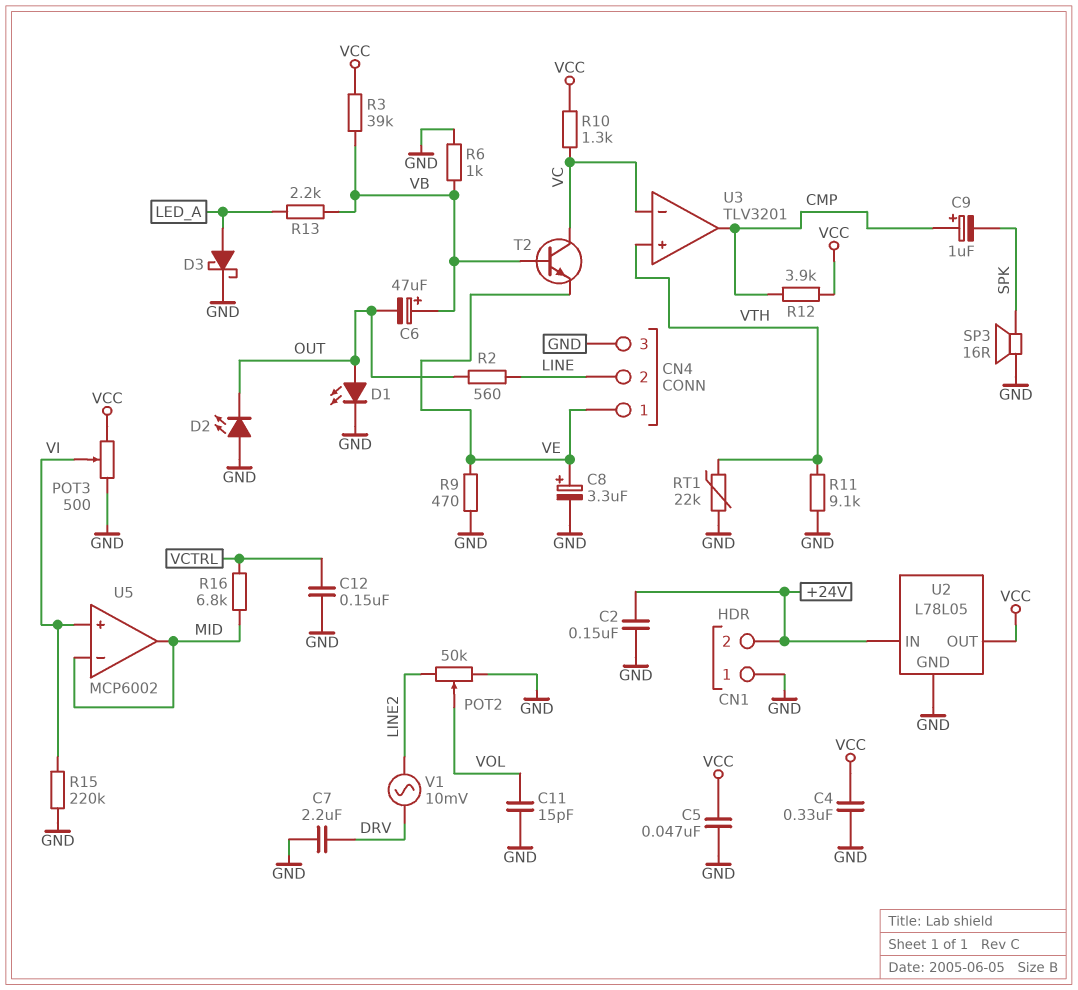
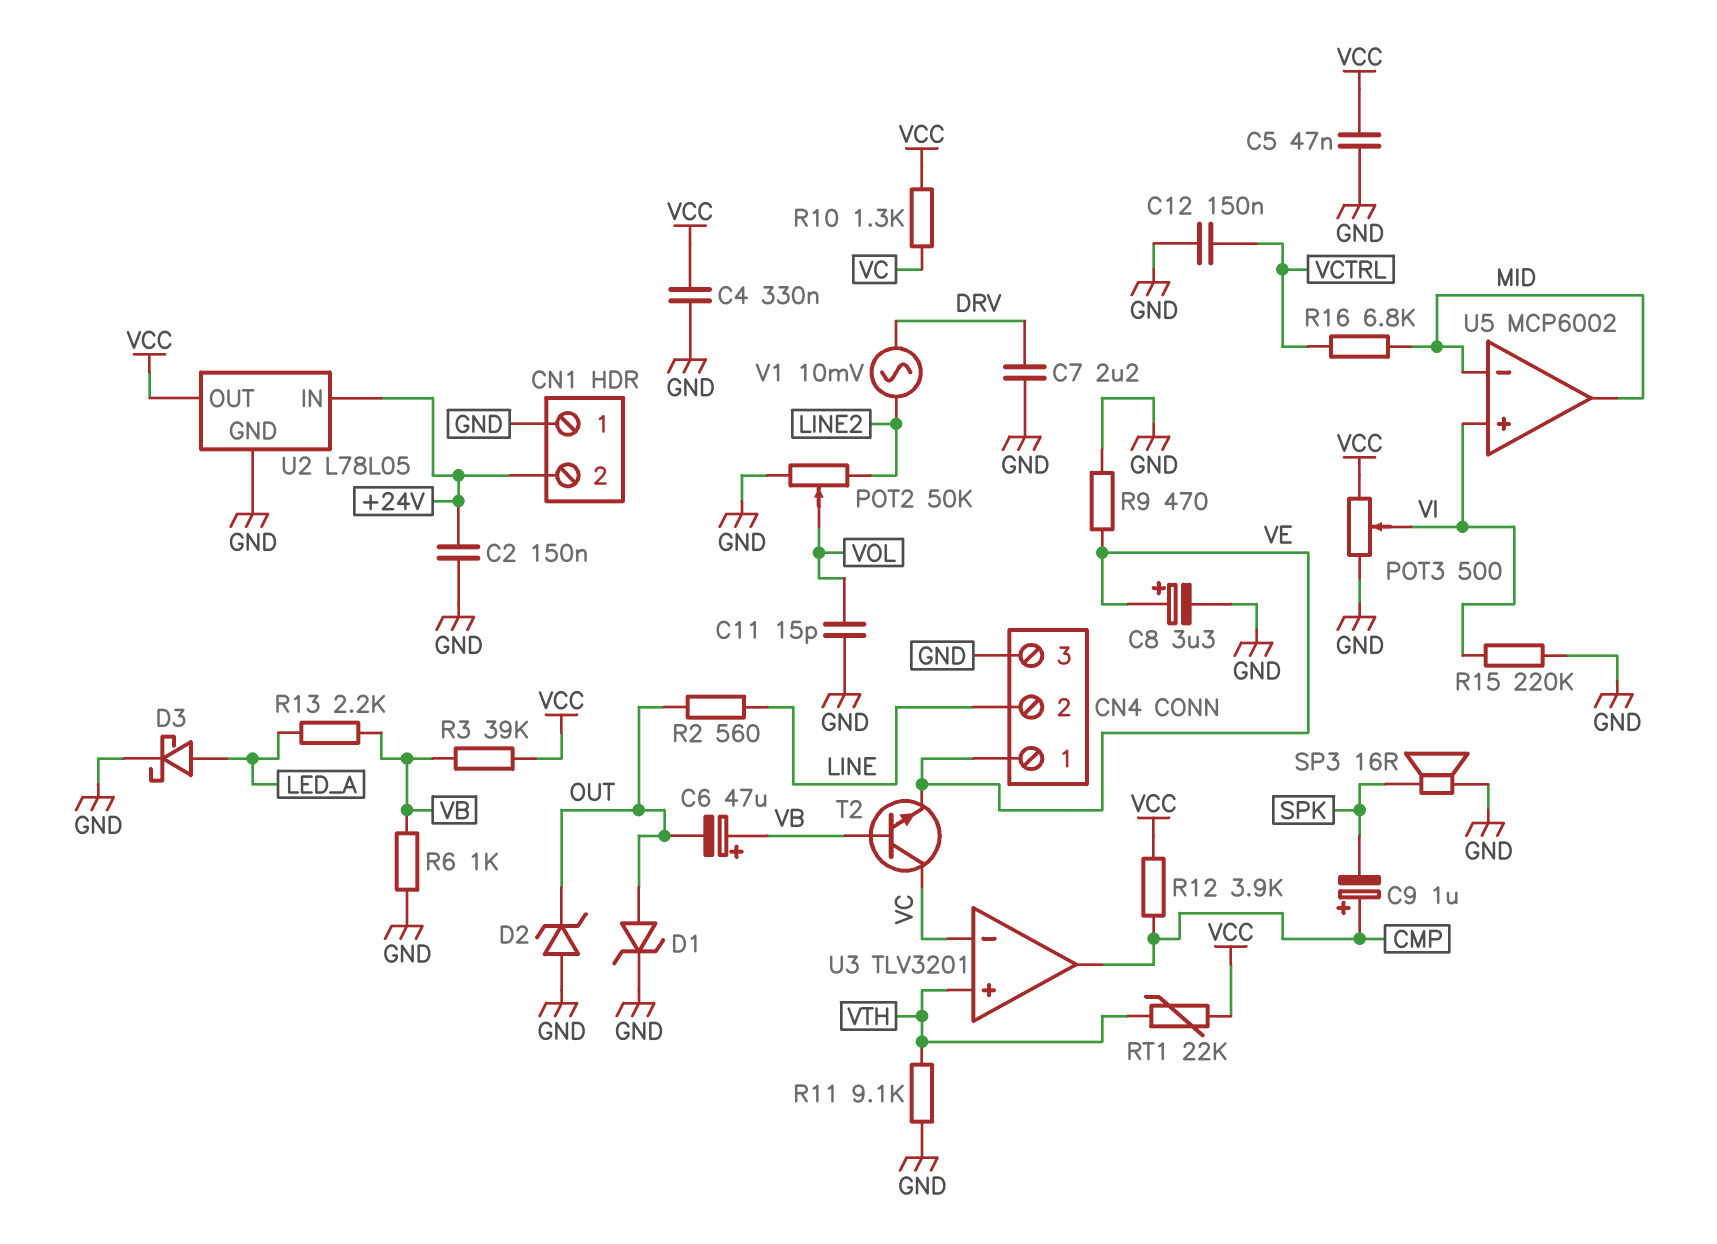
D1: LED (A OUT, K GND) -> zener (A OUT, K GND)
D2: LED (A GND, K OUT) -> zener (A GND, K OUT)
RT1: 22k (GND, VTH) -> 22k (VCC, VTH)

